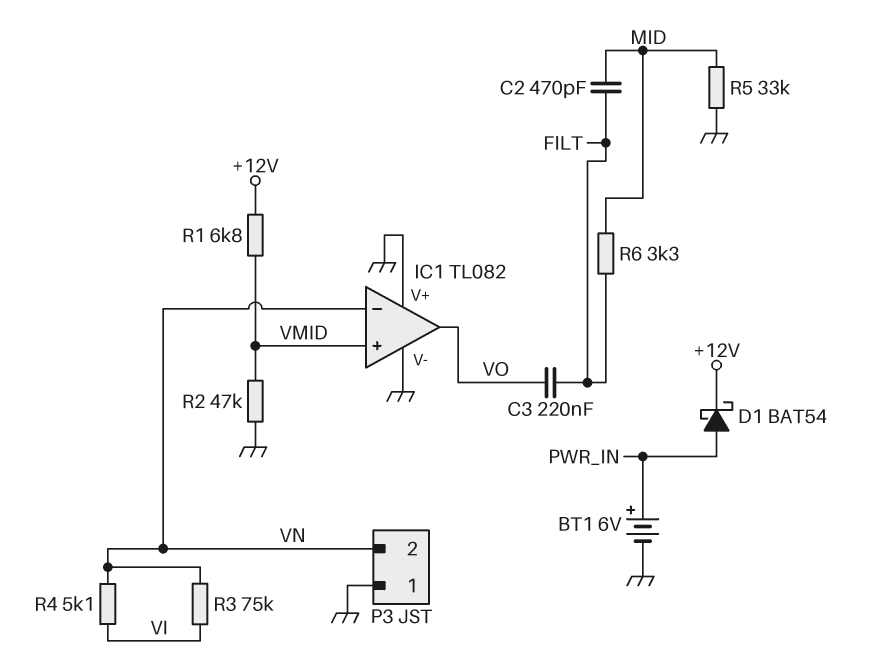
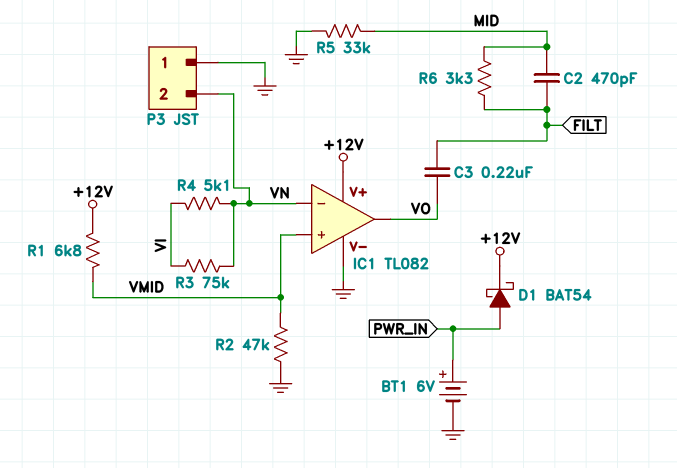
IC1 pin V+: GND -> +12V

